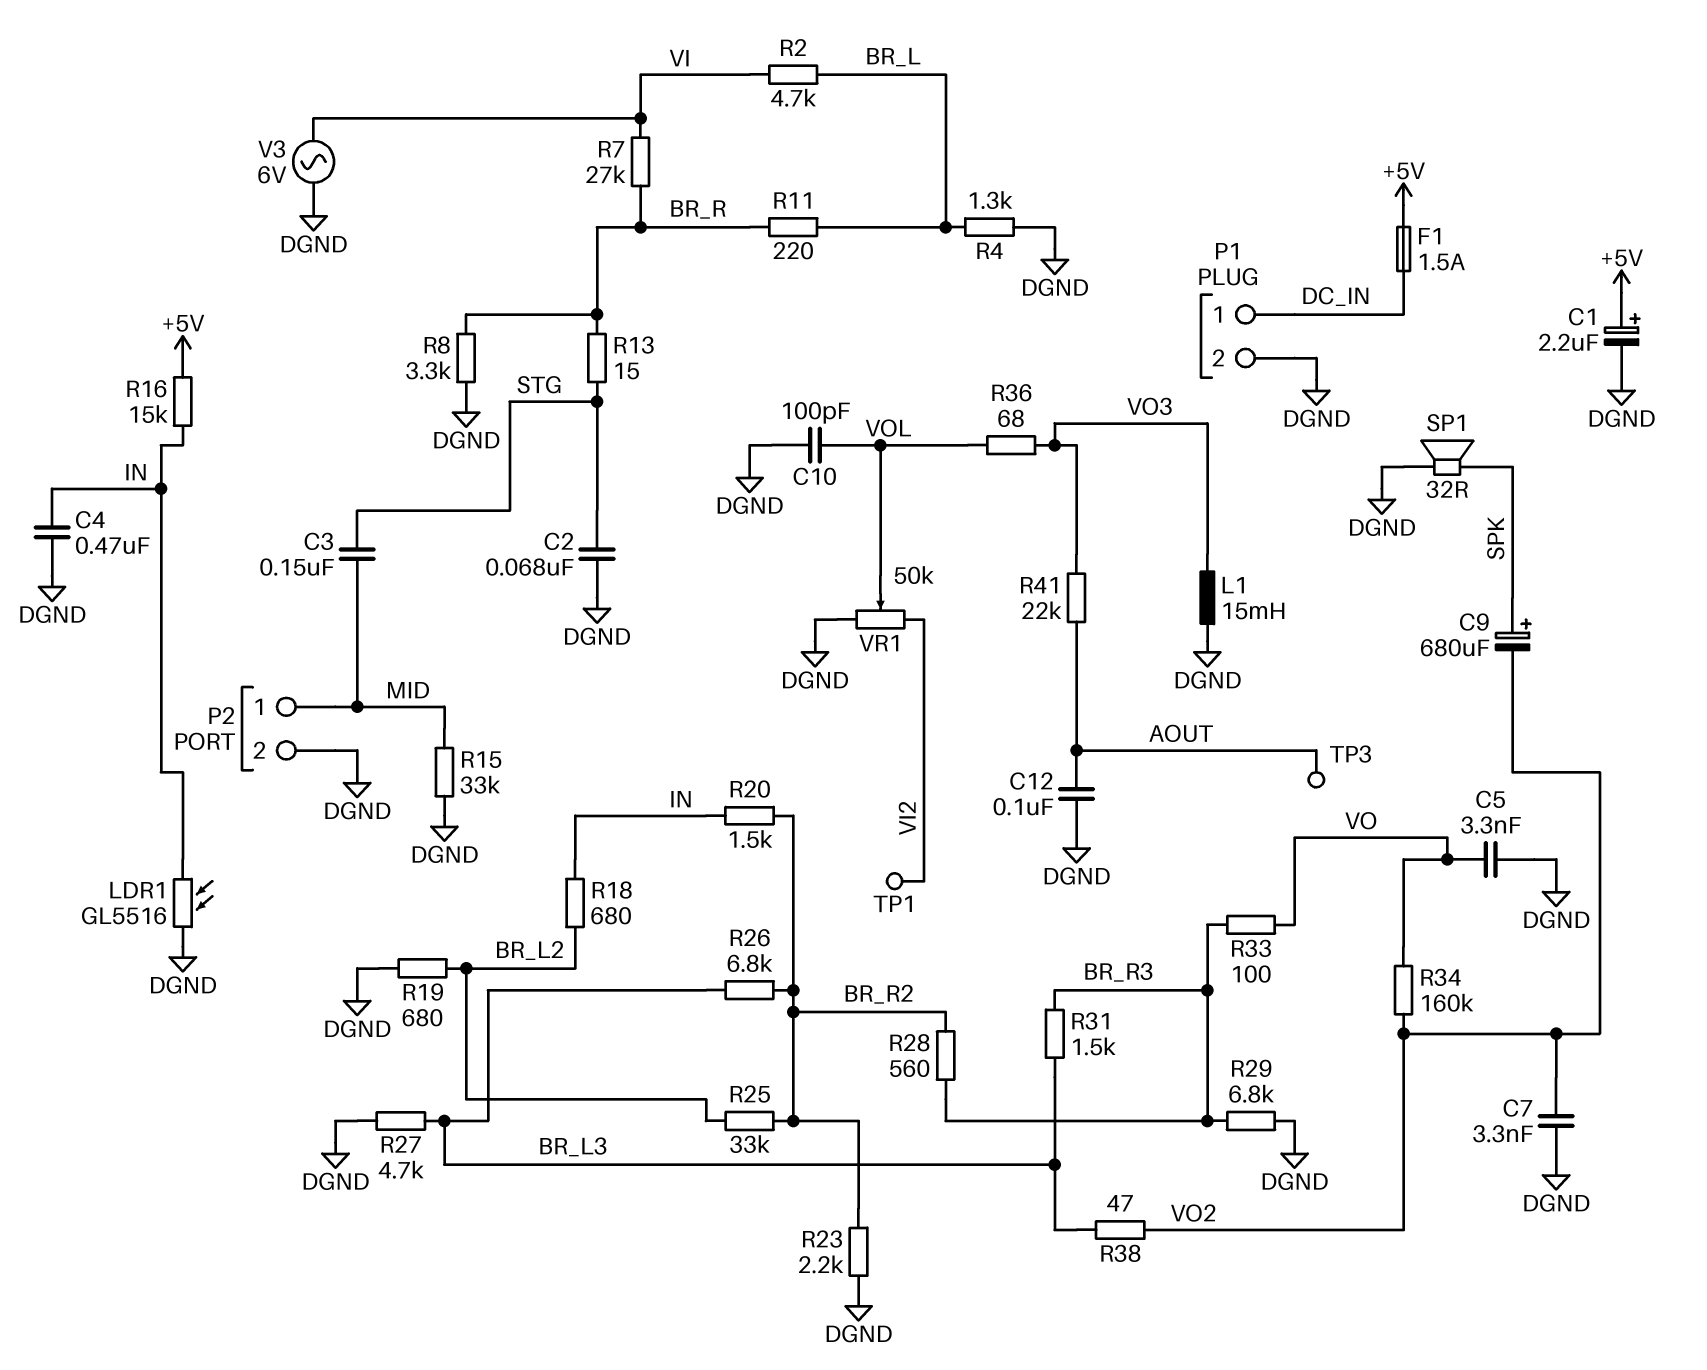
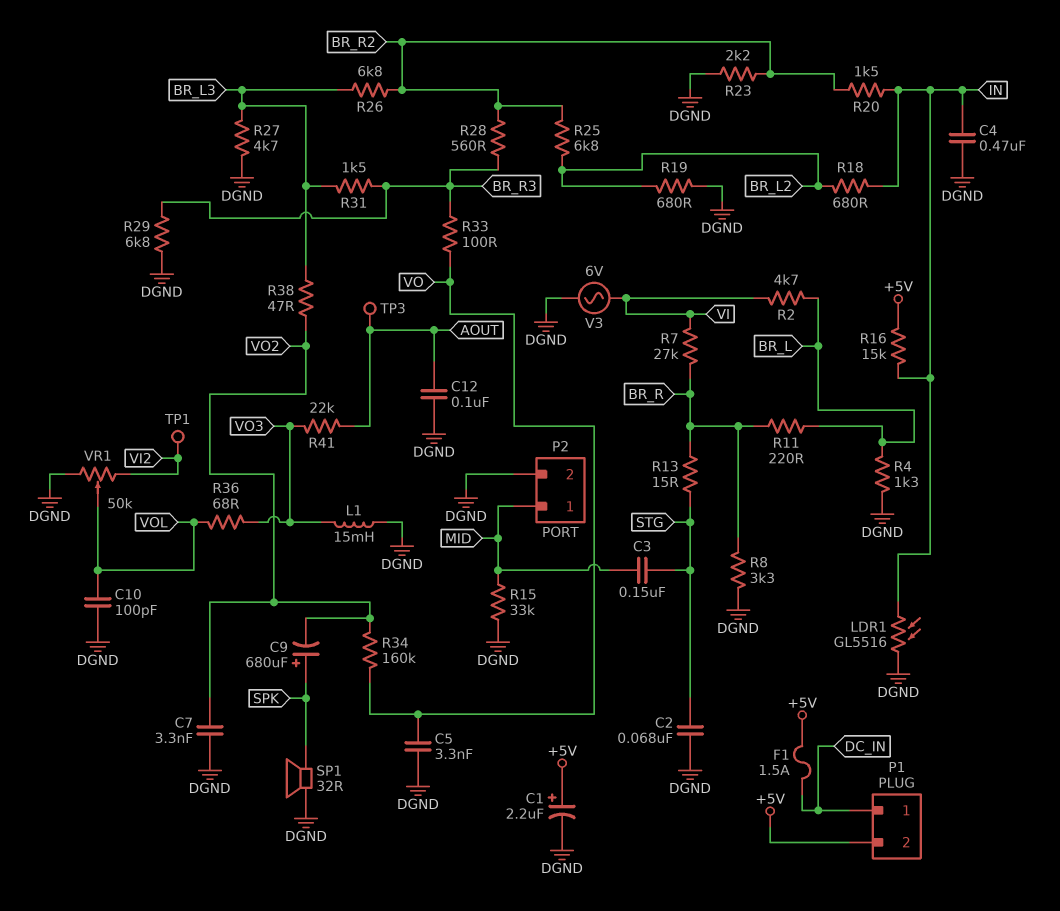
P1 pin 2: DGND -> +5V
R25: 33k (BR_L2, BR_R2) -> 6.8k (BR_L2, BR_R2)

